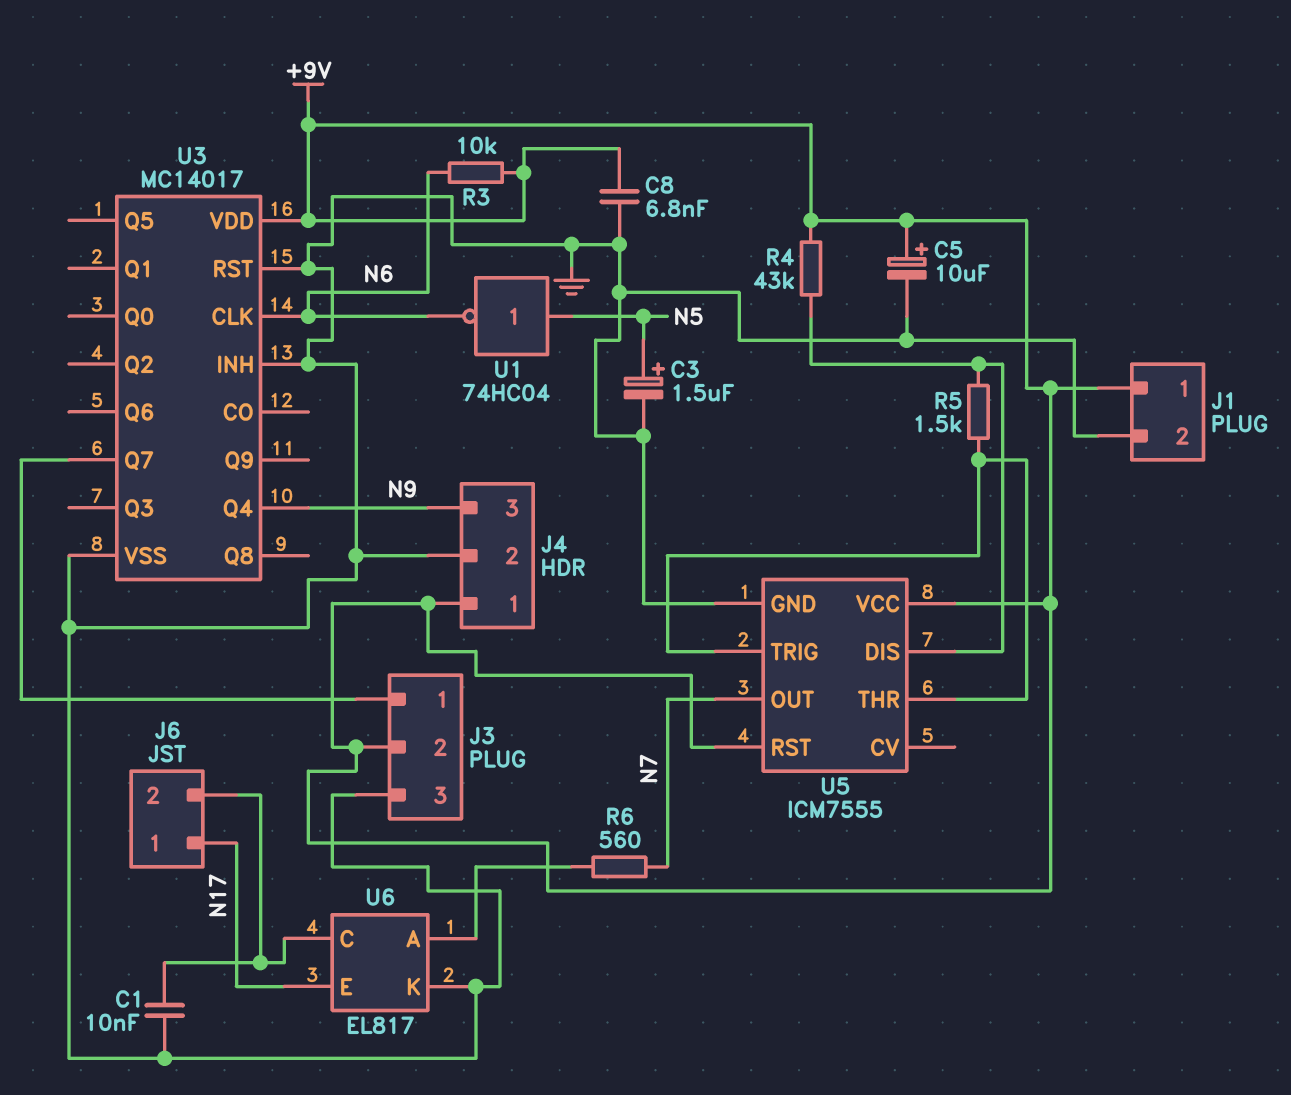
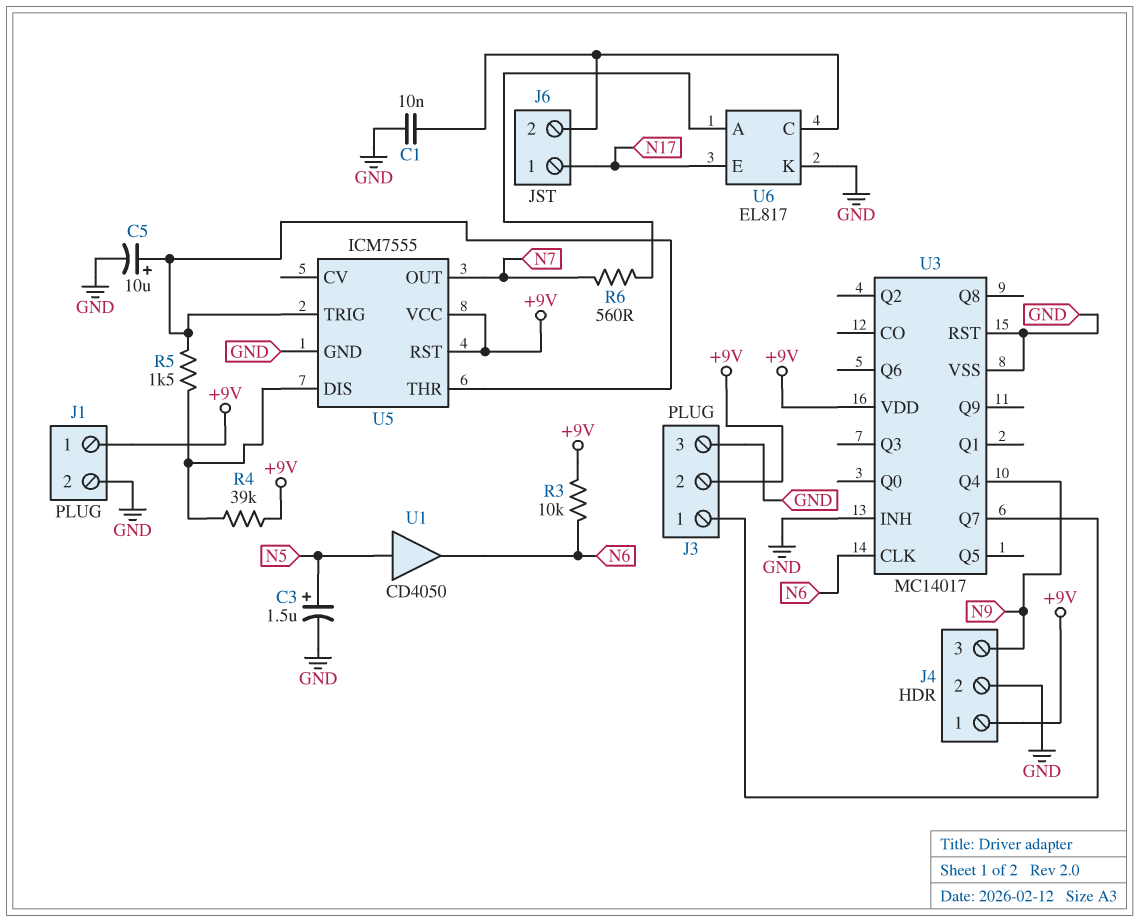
C5: 10uF (plus +9V, minus GND) -> 10uF (plus U5/THR, minus GND)
C8: 6.8nF (+9V, GND) -> none
R4: 43k (+9V, U5/DIS) -> 39k (+9V, U5/DIS)
U1: NOT 74HC04 (in N5, out N6) -> buffer CD4050 (in N5, out N6)

